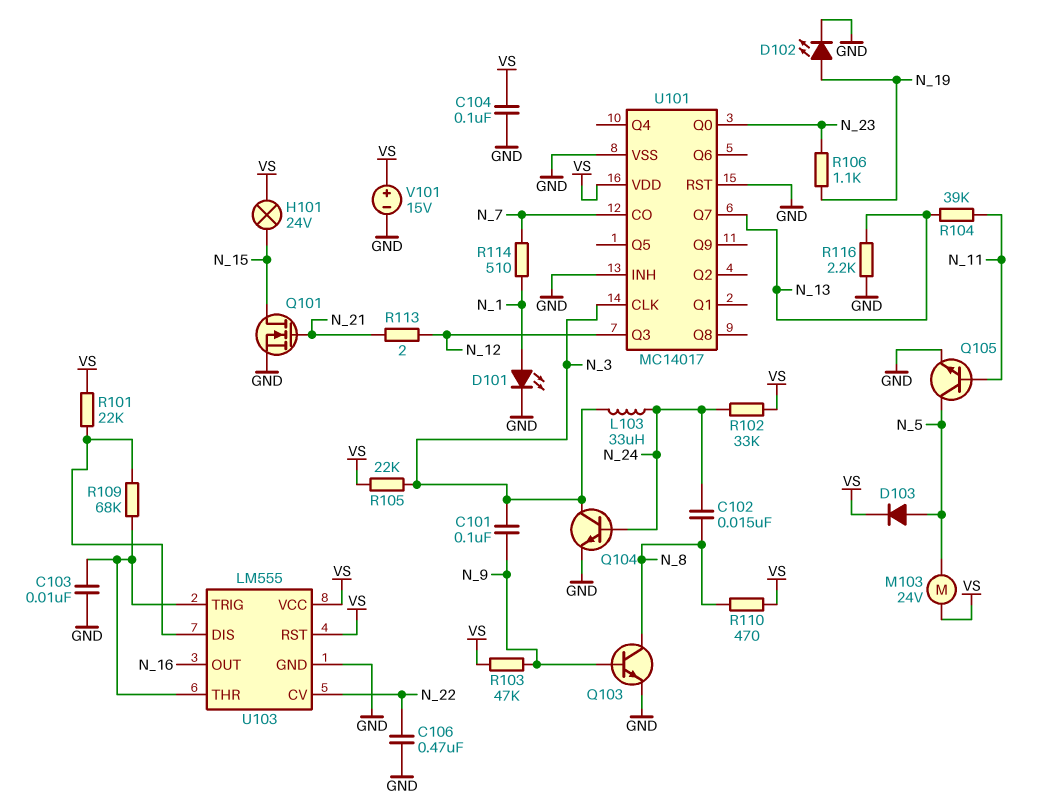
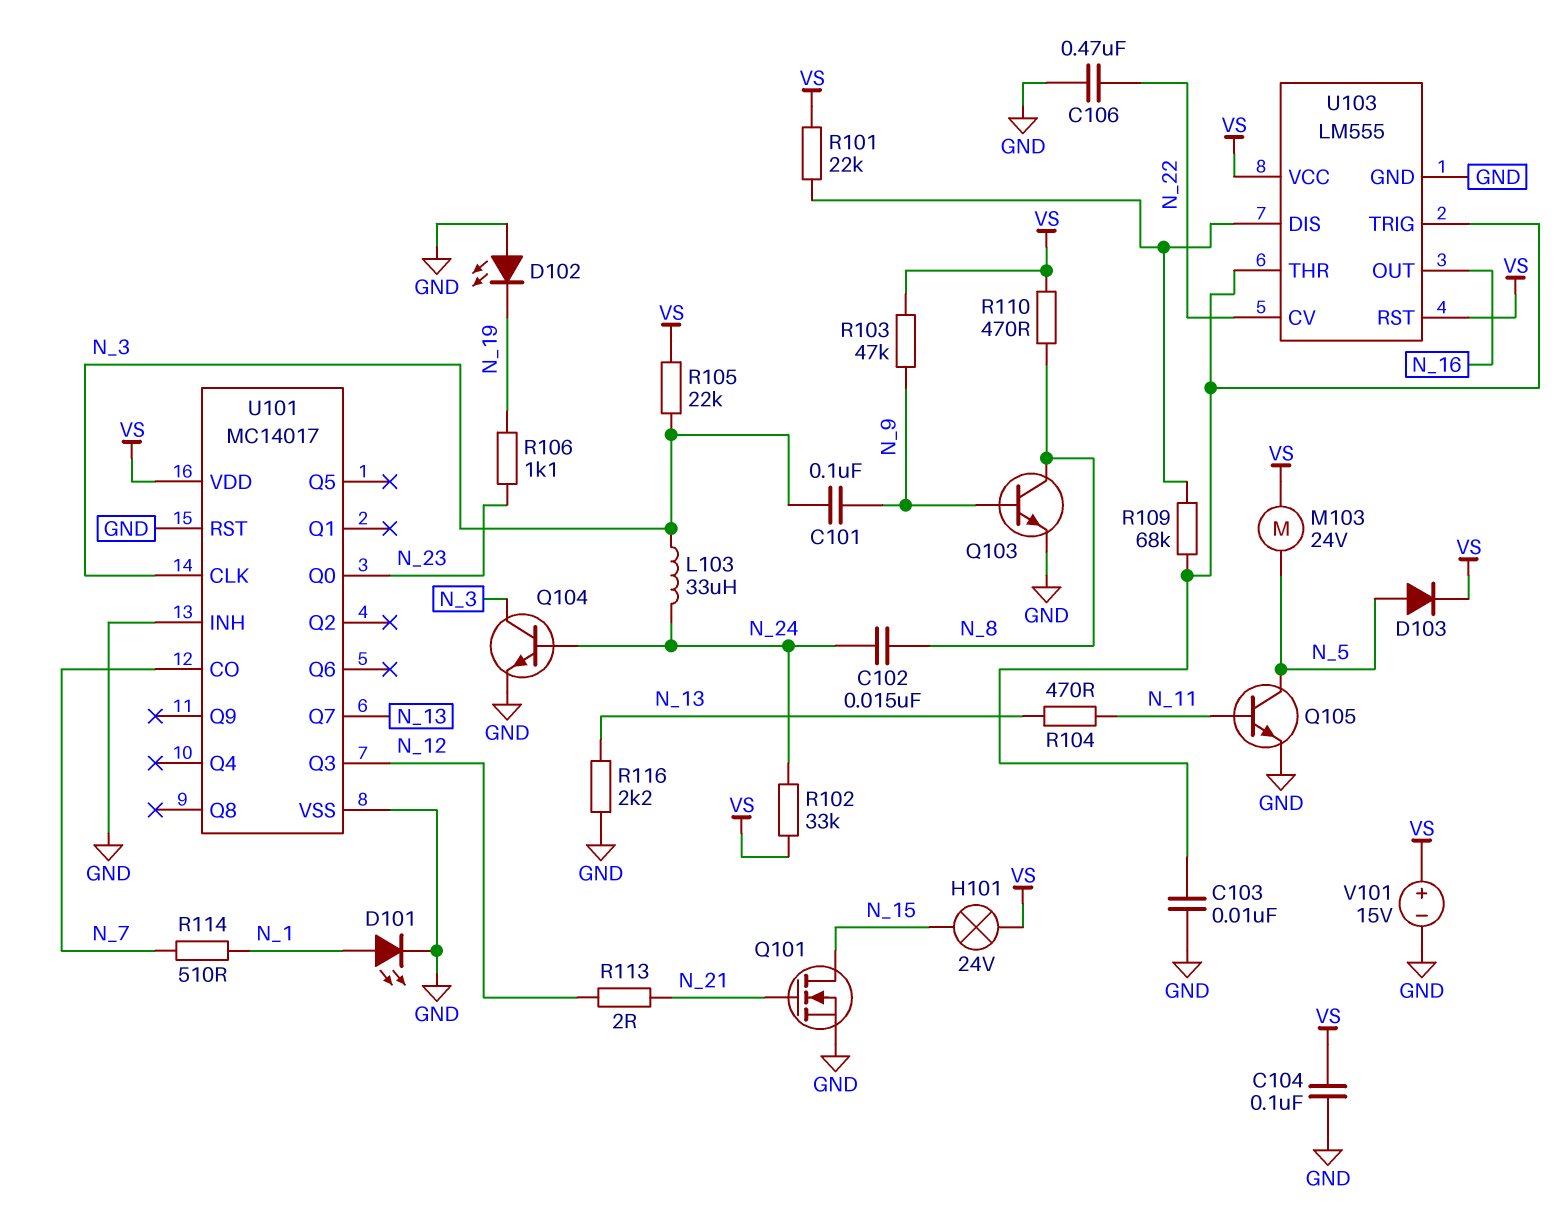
D102: LED (A N_19, K GND) -> LED (A GND, K N_19)
R104: 39k (N_11, N_13) -> 470 (N_11, N_13)

